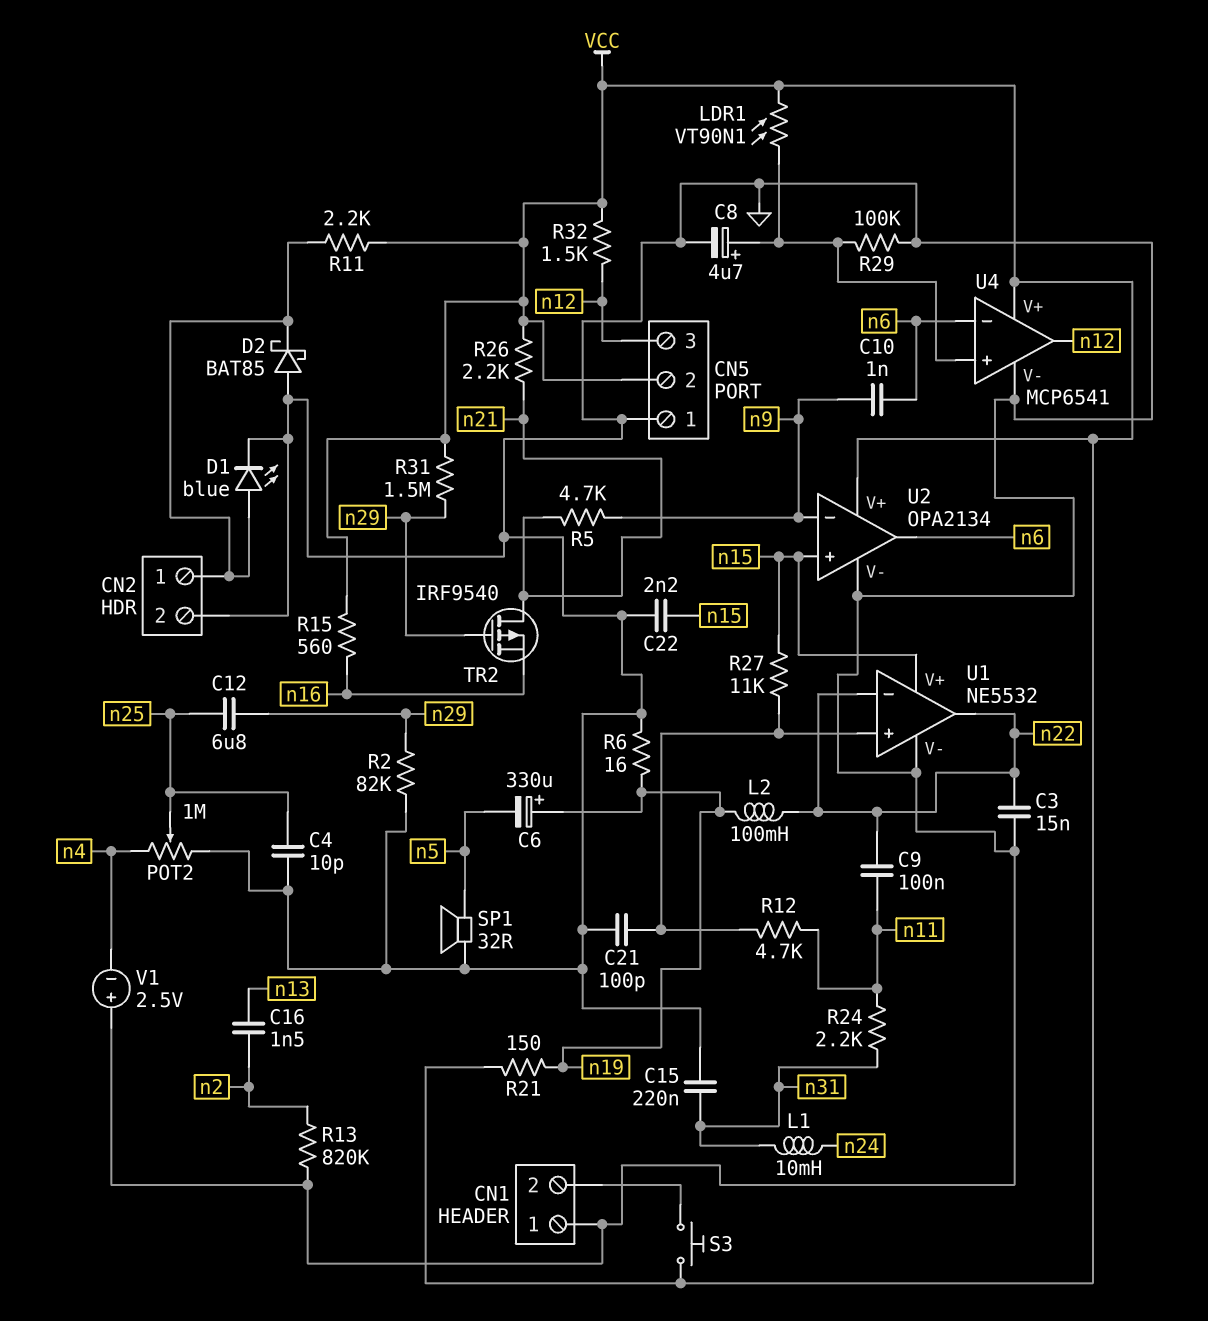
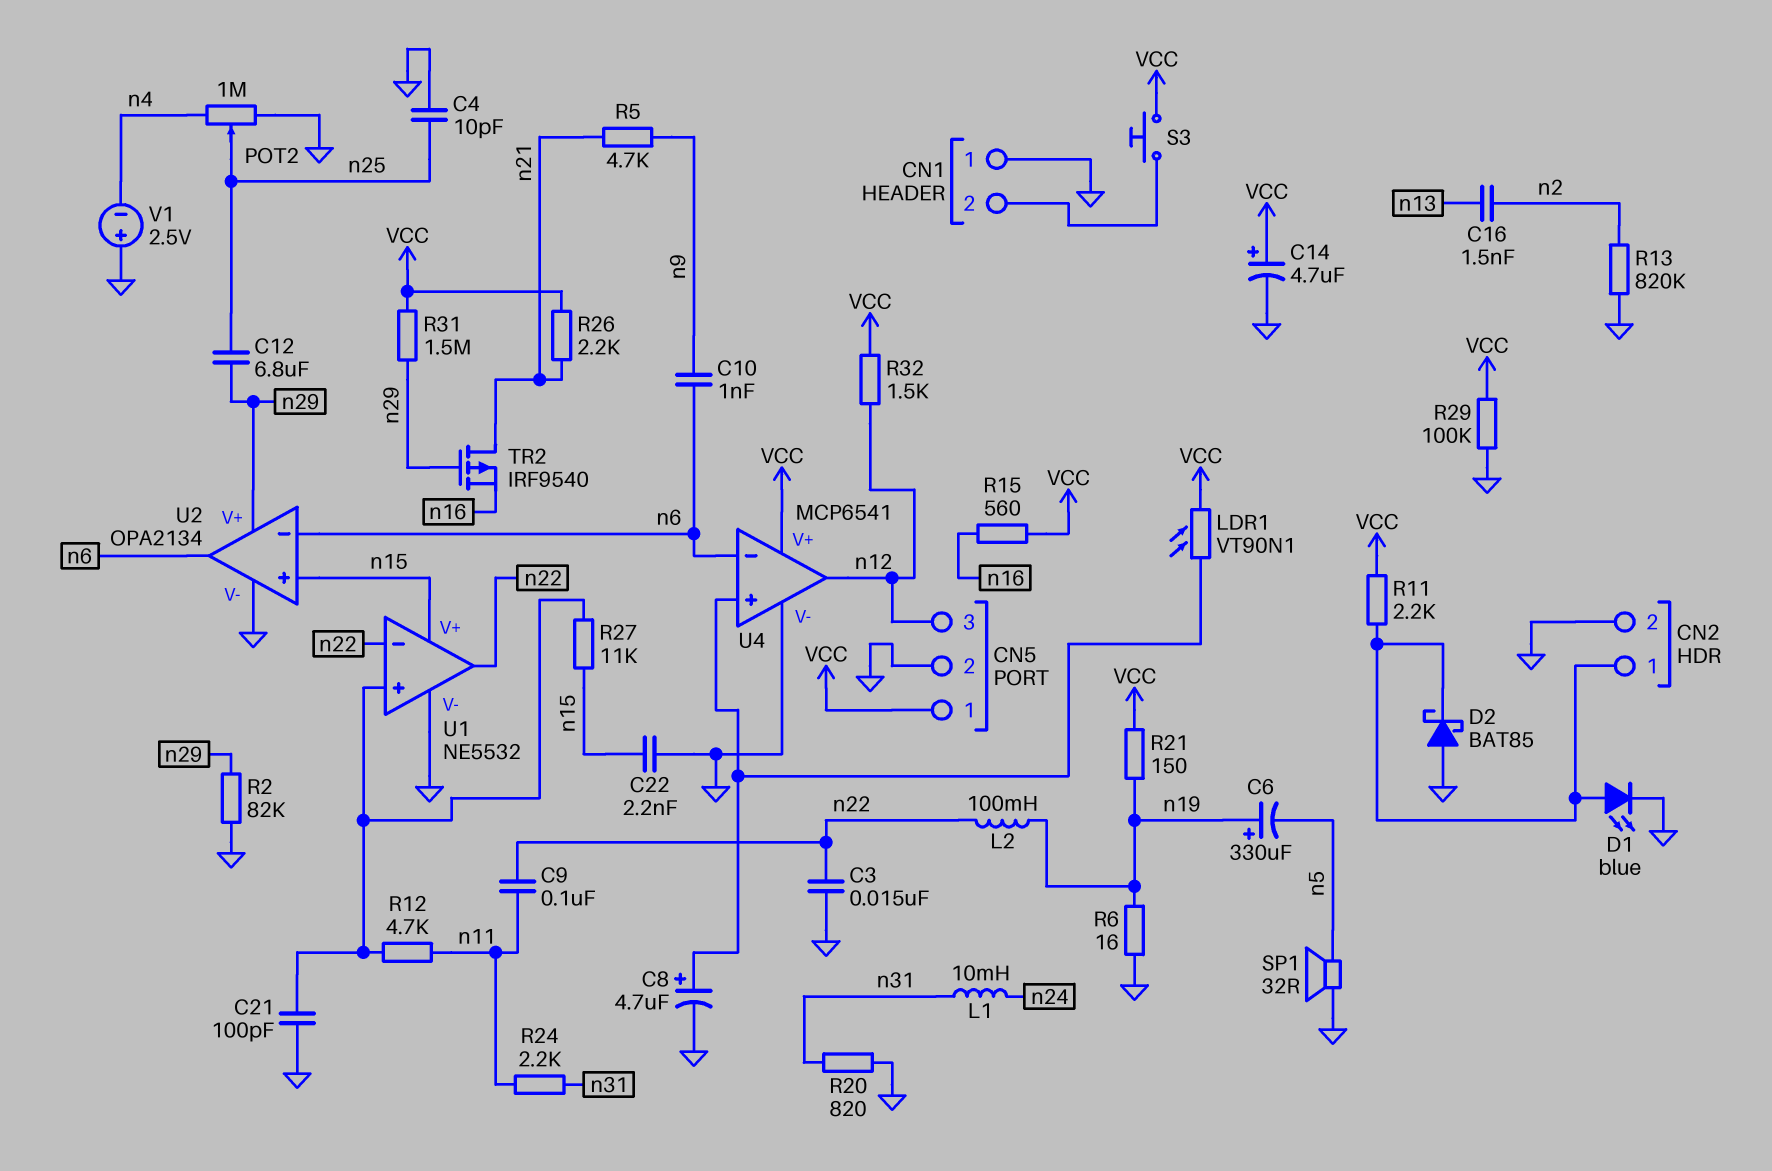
C14: none -> 4.7uF (plus VCC, minus GND)
C15: 220nF (GND, n31) -> none
CN5 pin 1: GND -> VCC
CN5 pin 2: VCC -> GND
R20: none -> 820 (GND, n31)
R29: 100k (GND, U4/in+) -> 100k (GND, VCC)
U2 pin V+: VCC -> n29
U2 pin in-: n9 -> n6

